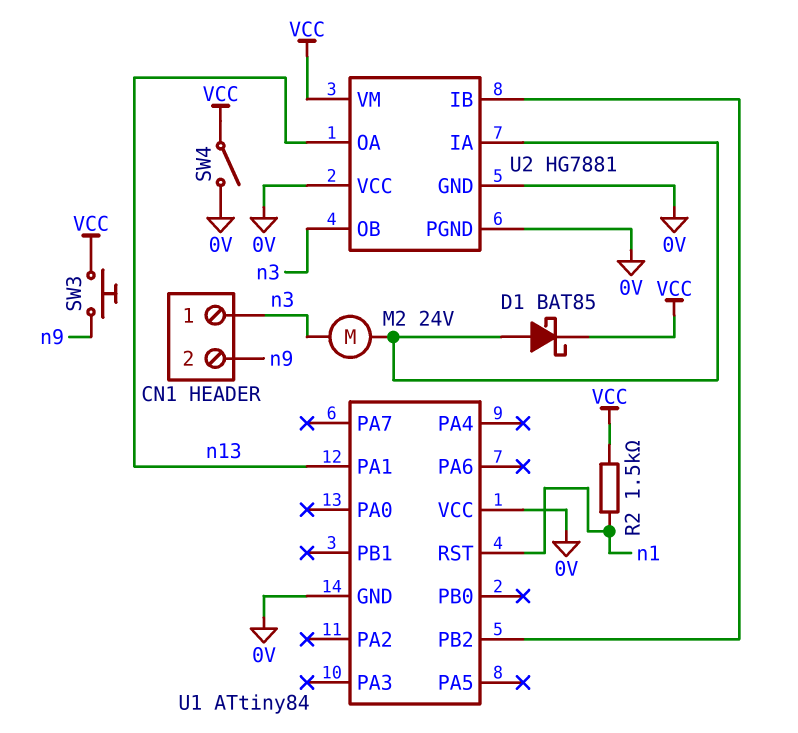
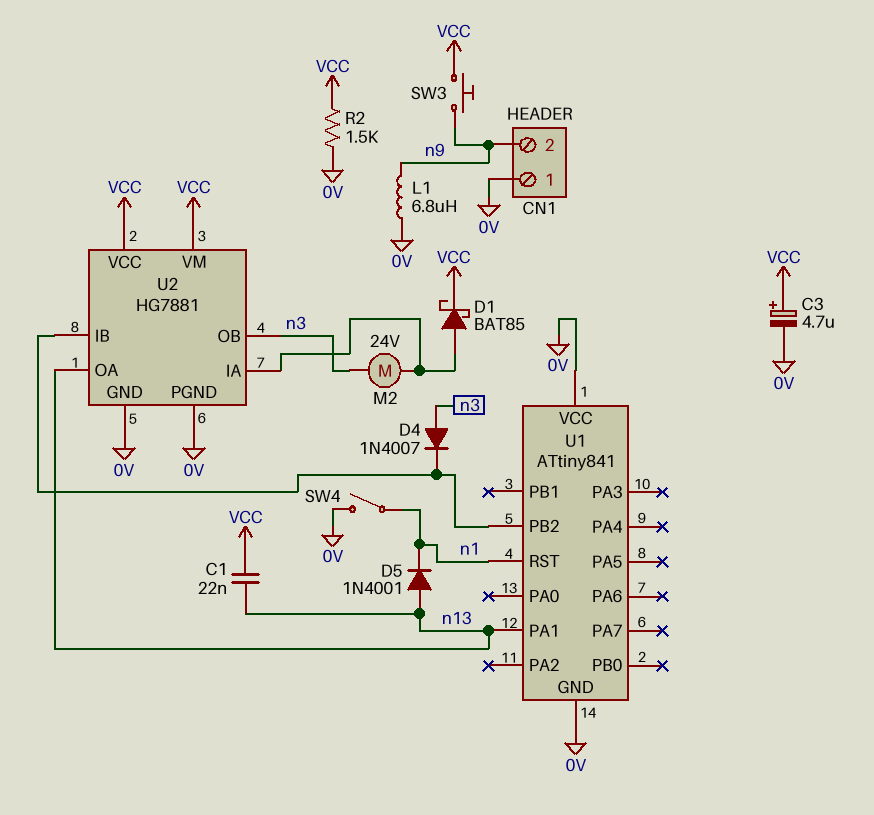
C1: none -> 22nF (VCC, n13)
C3: none -> 4.7uF (plus VCC, minus 0V)
CN1 pin 1: n3 -> 0V
D4: none -> diode 1N4007 (A n3, K U1/PB2)
D5: none -> diode 1N4001 (A n13, K n1)
L1: none -> 6.8uH (0V, n9)
R2: 1.5k (VCC, n1) -> 1.5k (0V, VCC)
SW4: switch (0V, VCC) -> switch (0V, n1)
U1: ATtiny84 -> ATtiny841
U2 pin VCC: 0V -> VCC

